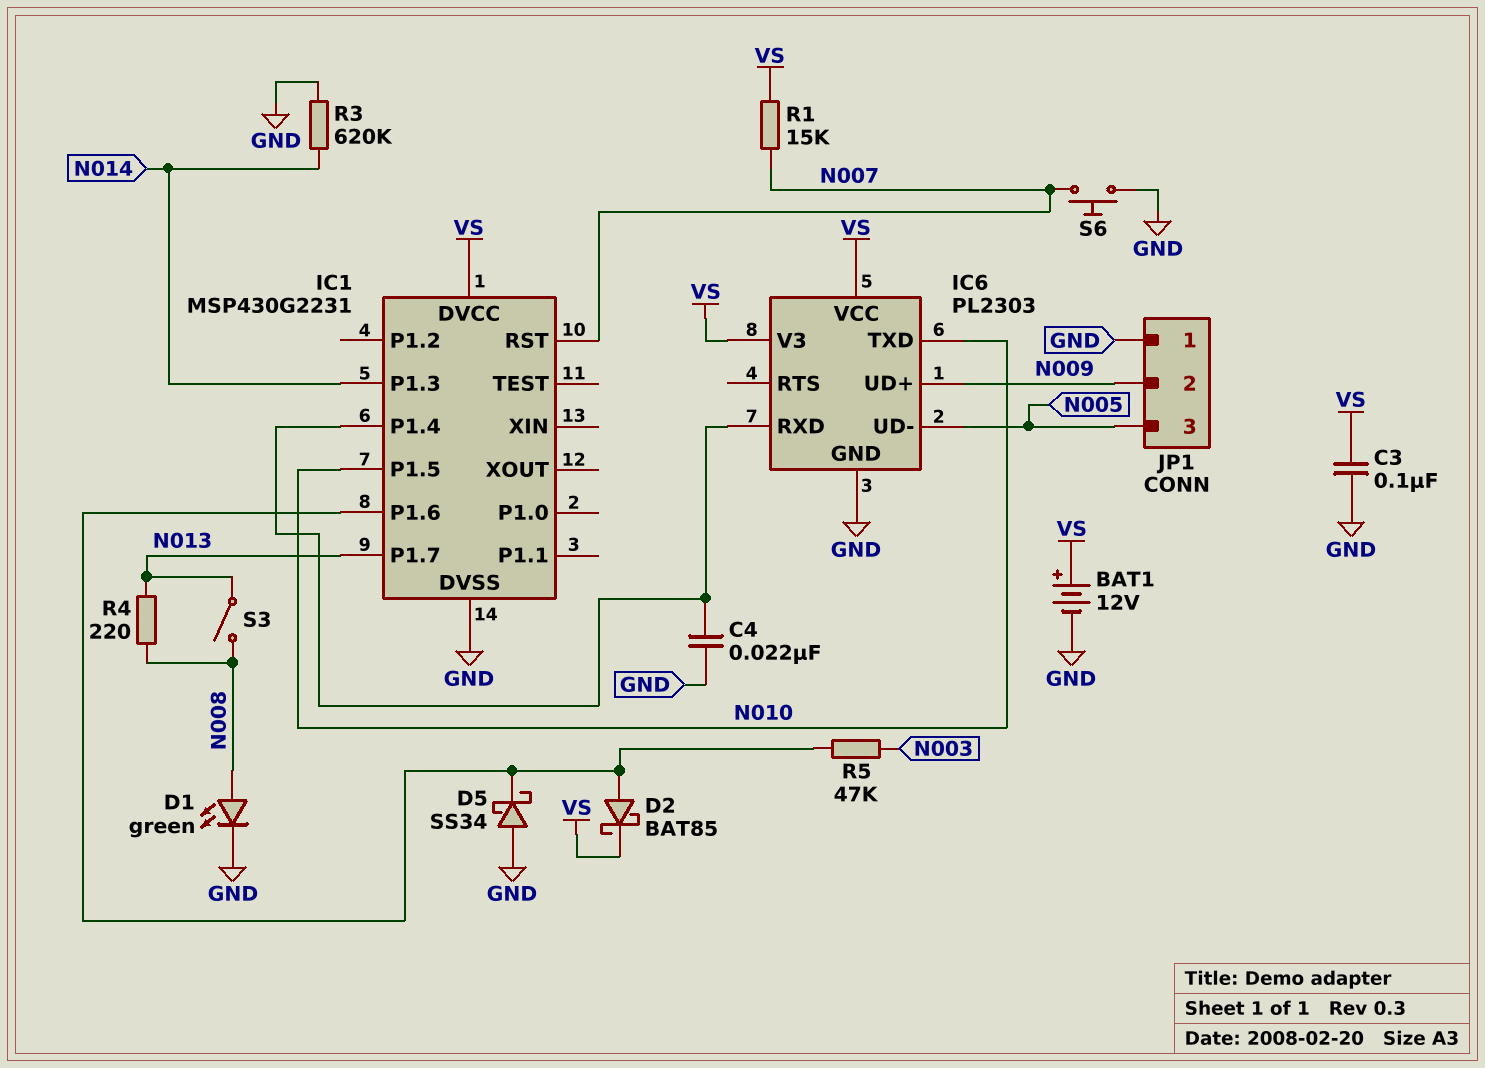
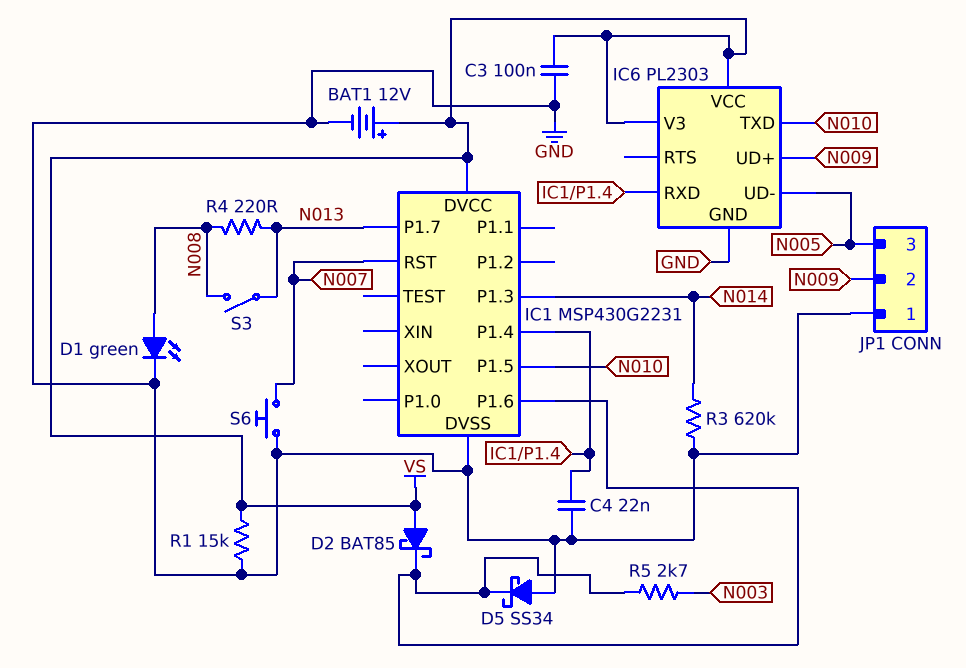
D2: schottky BAT85 (A IC1/P1.6, K VS) -> schottky BAT85 (A VS, K IC1/P1.6)
R1: 15k (N007, VS) -> 15k (GND, VS)
R5: 47k (IC1/P1.6, N003) -> 2.7k (IC1/P1.6, N003)

